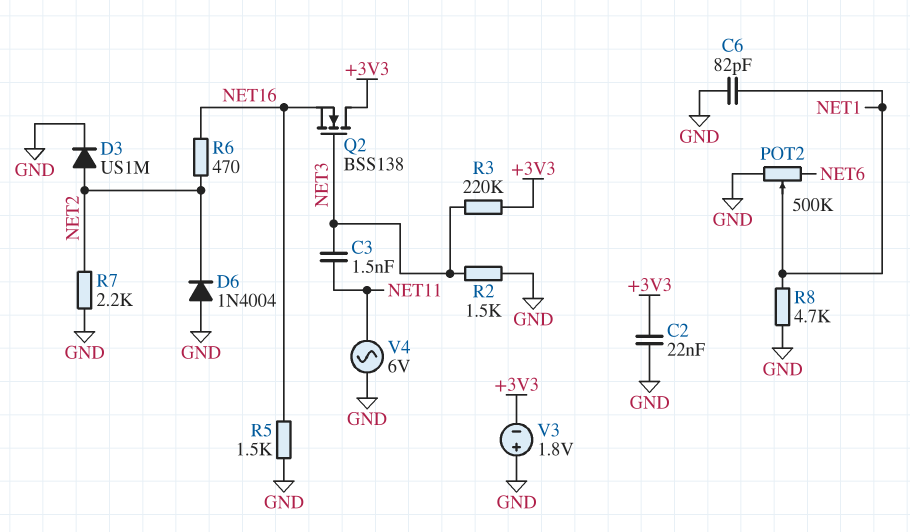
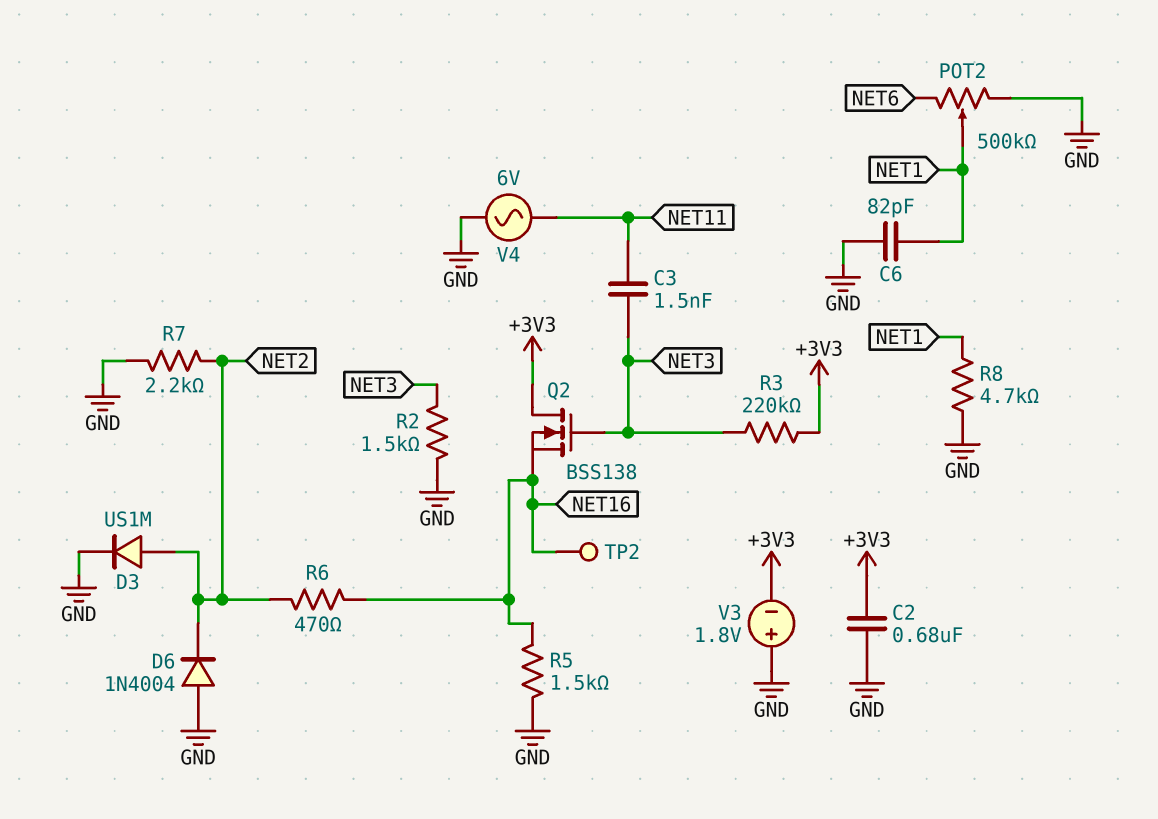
C2: 22nF (+3V3, GND) -> 680nF (+3V3, GND)
TP2: none -> test point (NET16)

